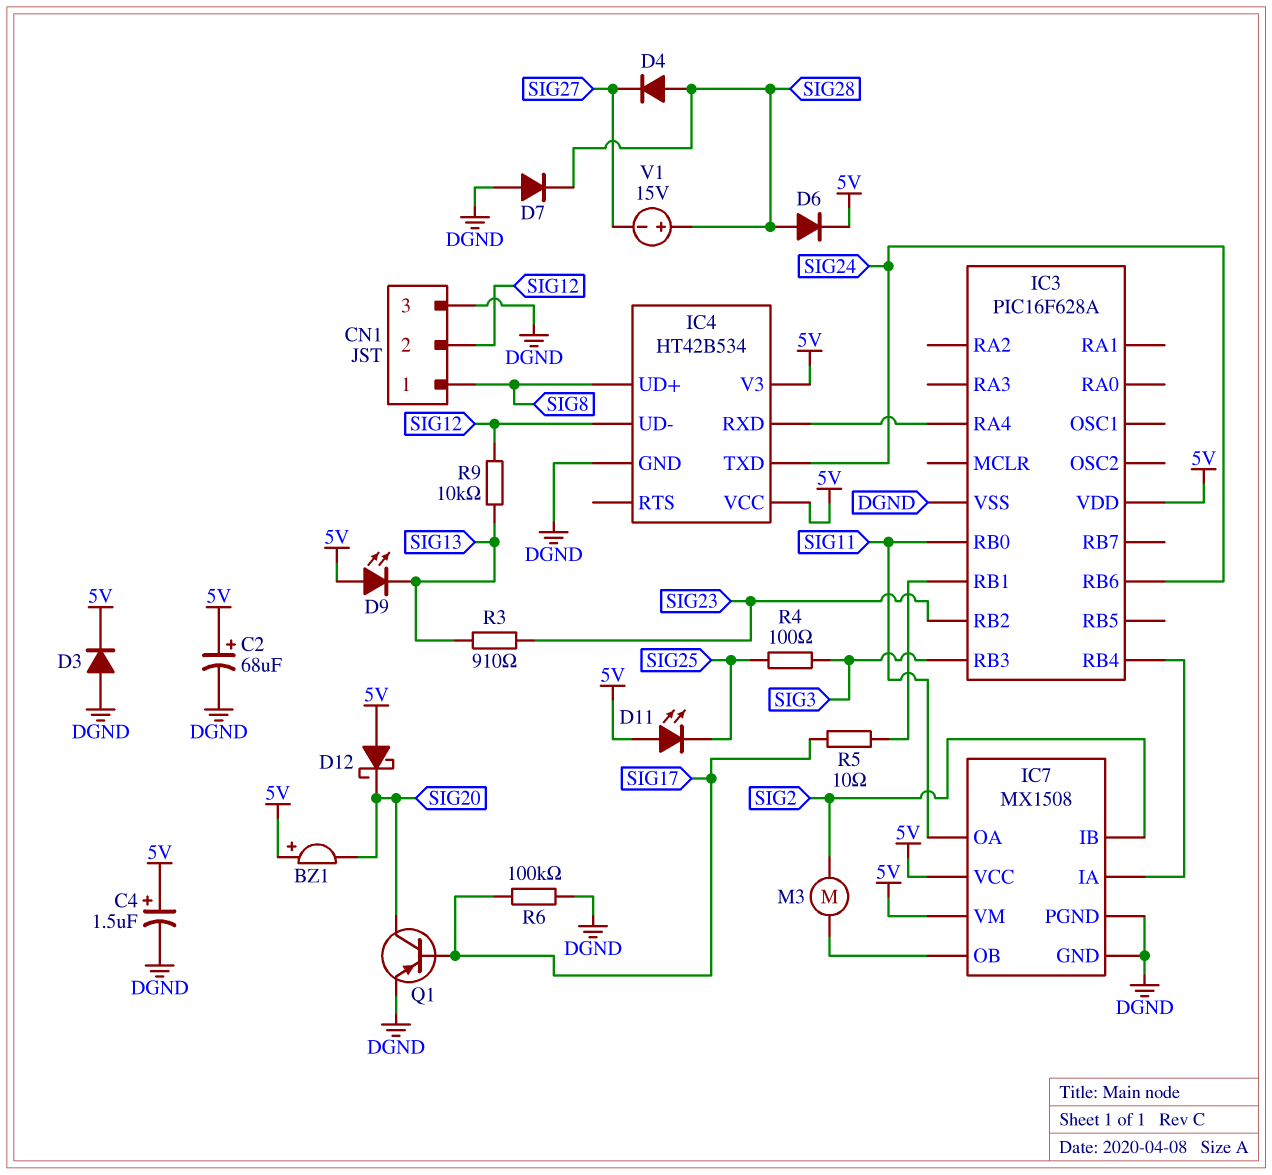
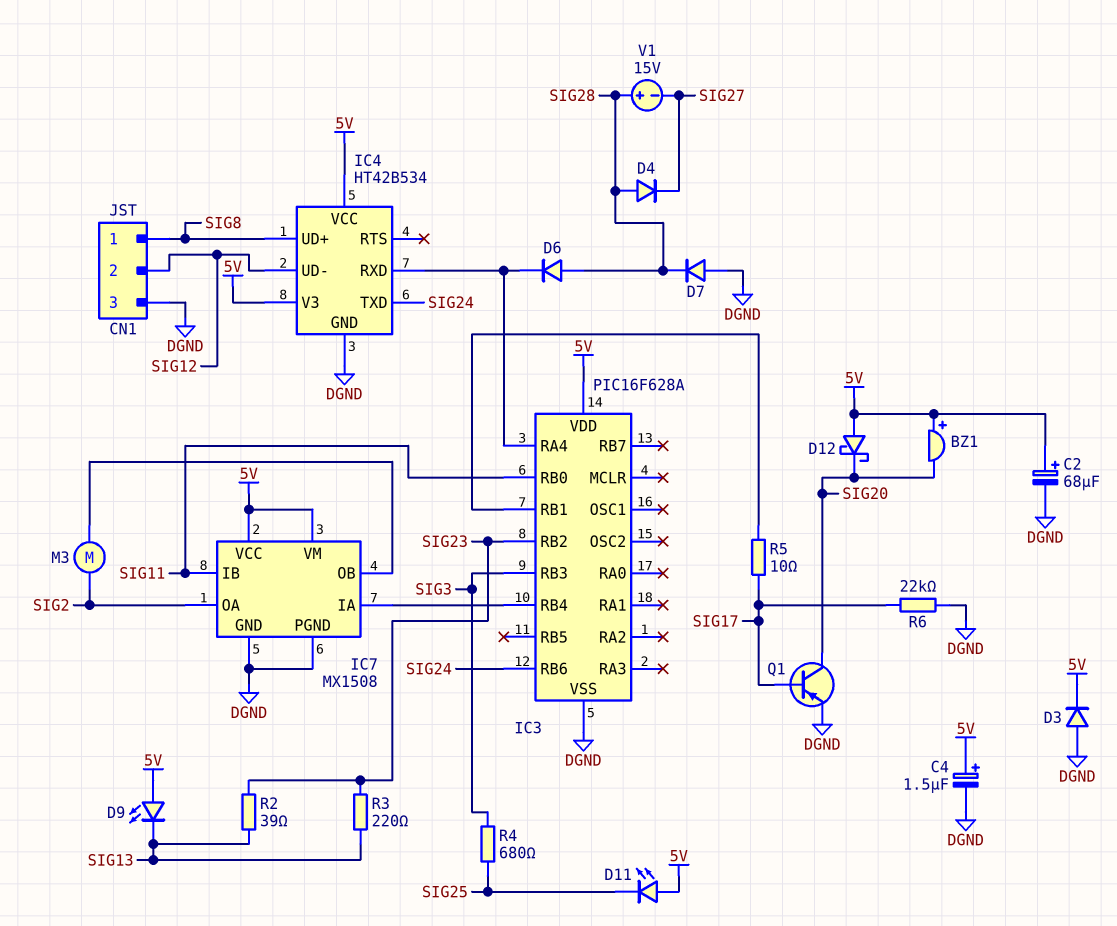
D6: diode (A SIG28, K 5V) -> diode (A SIG28, K IC3/RA4)
IC7 pin IB: SIG2 -> SIG11
IC7 pin OA: SIG11 -> SIG2
R2: none -> 39 (SIG13, SIG23)
R3: 910 (SIG13, SIG23) -> 220 (SIG13, SIG23)
R4: 100 (SIG3, SIG25) -> 680 (SIG3, SIG25)
R6: 100k (DGND, SIG17) -> 22k (DGND, SIG17)
R9: 10k (SIG12, SIG13) -> none

